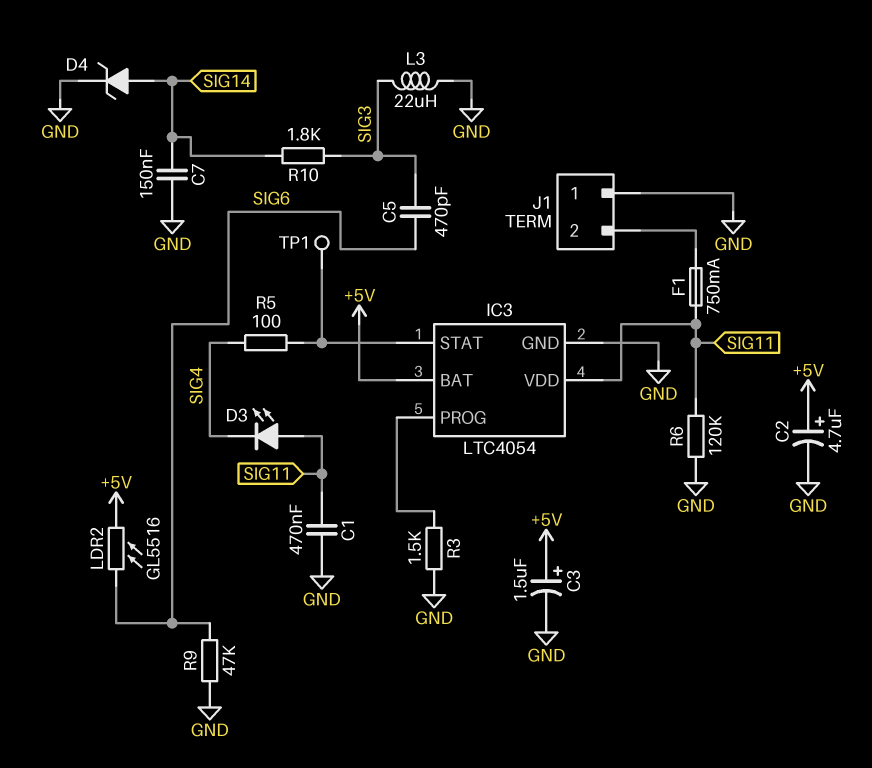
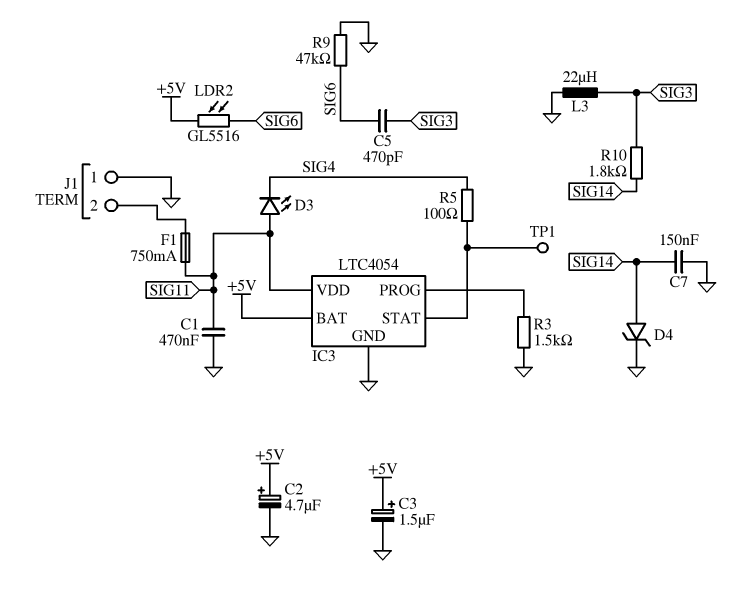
R6: 120k (GND, SIG11) -> none

